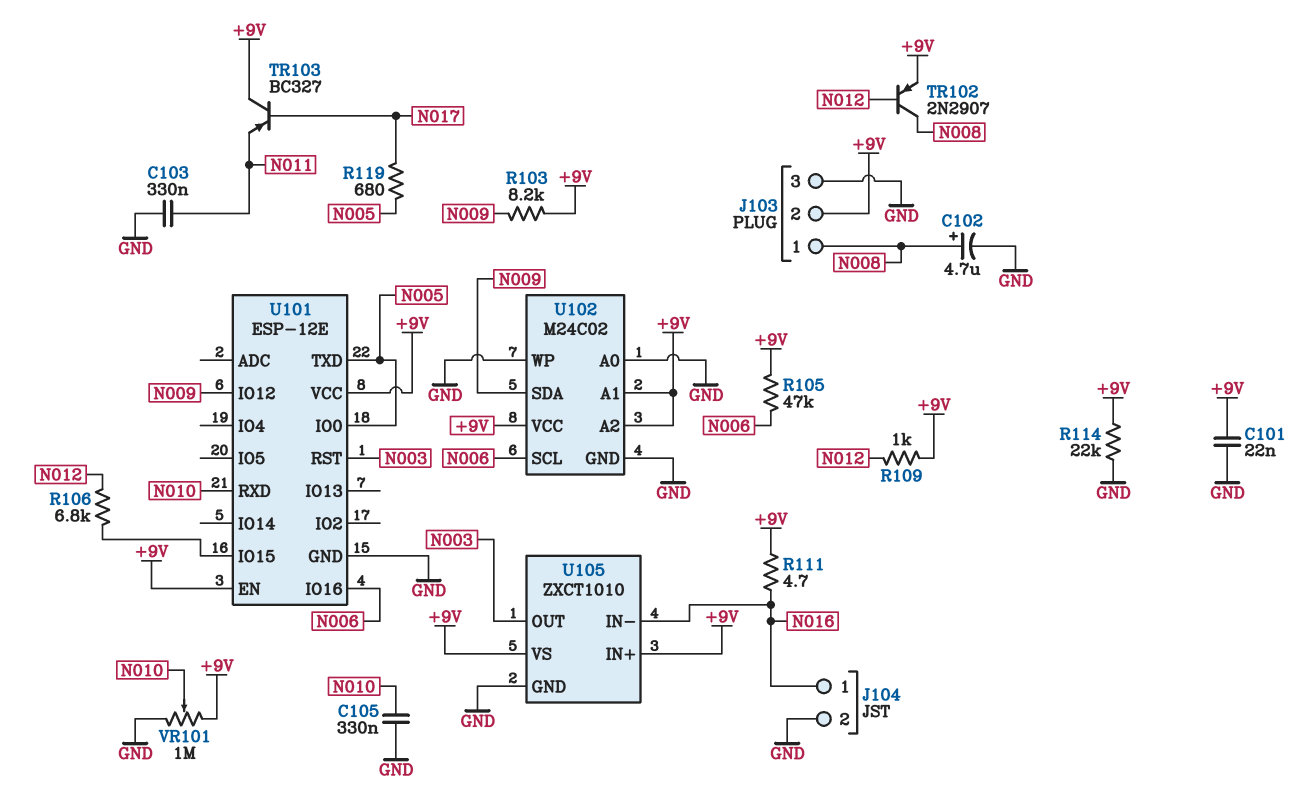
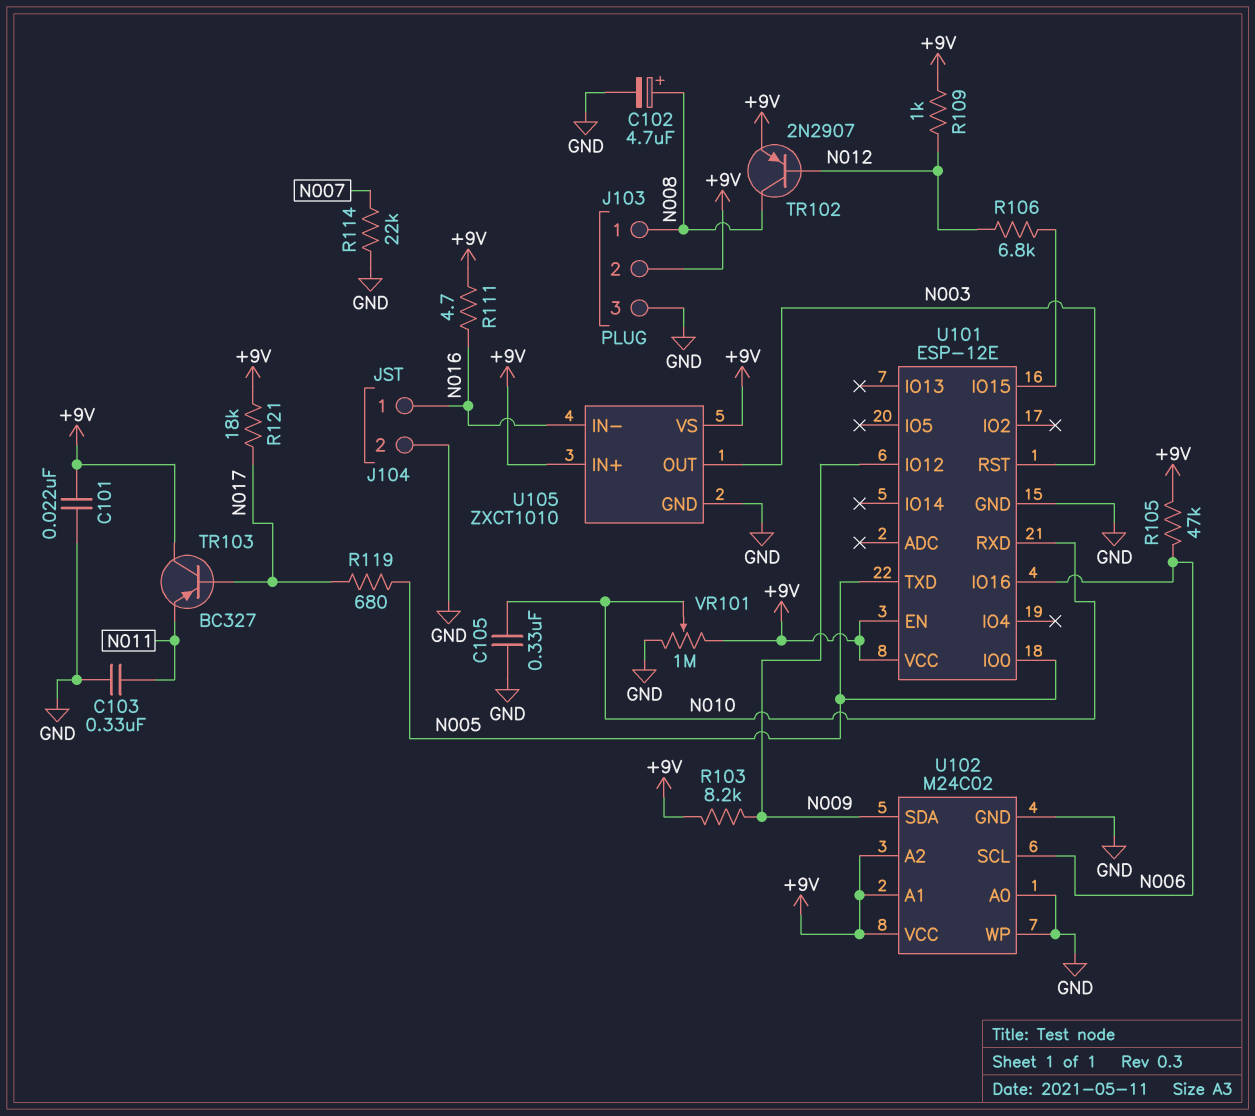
R114: 22k (+9V, GND) -> 22k (GND, N007)
R121: none -> 18k (+9V, N017)

